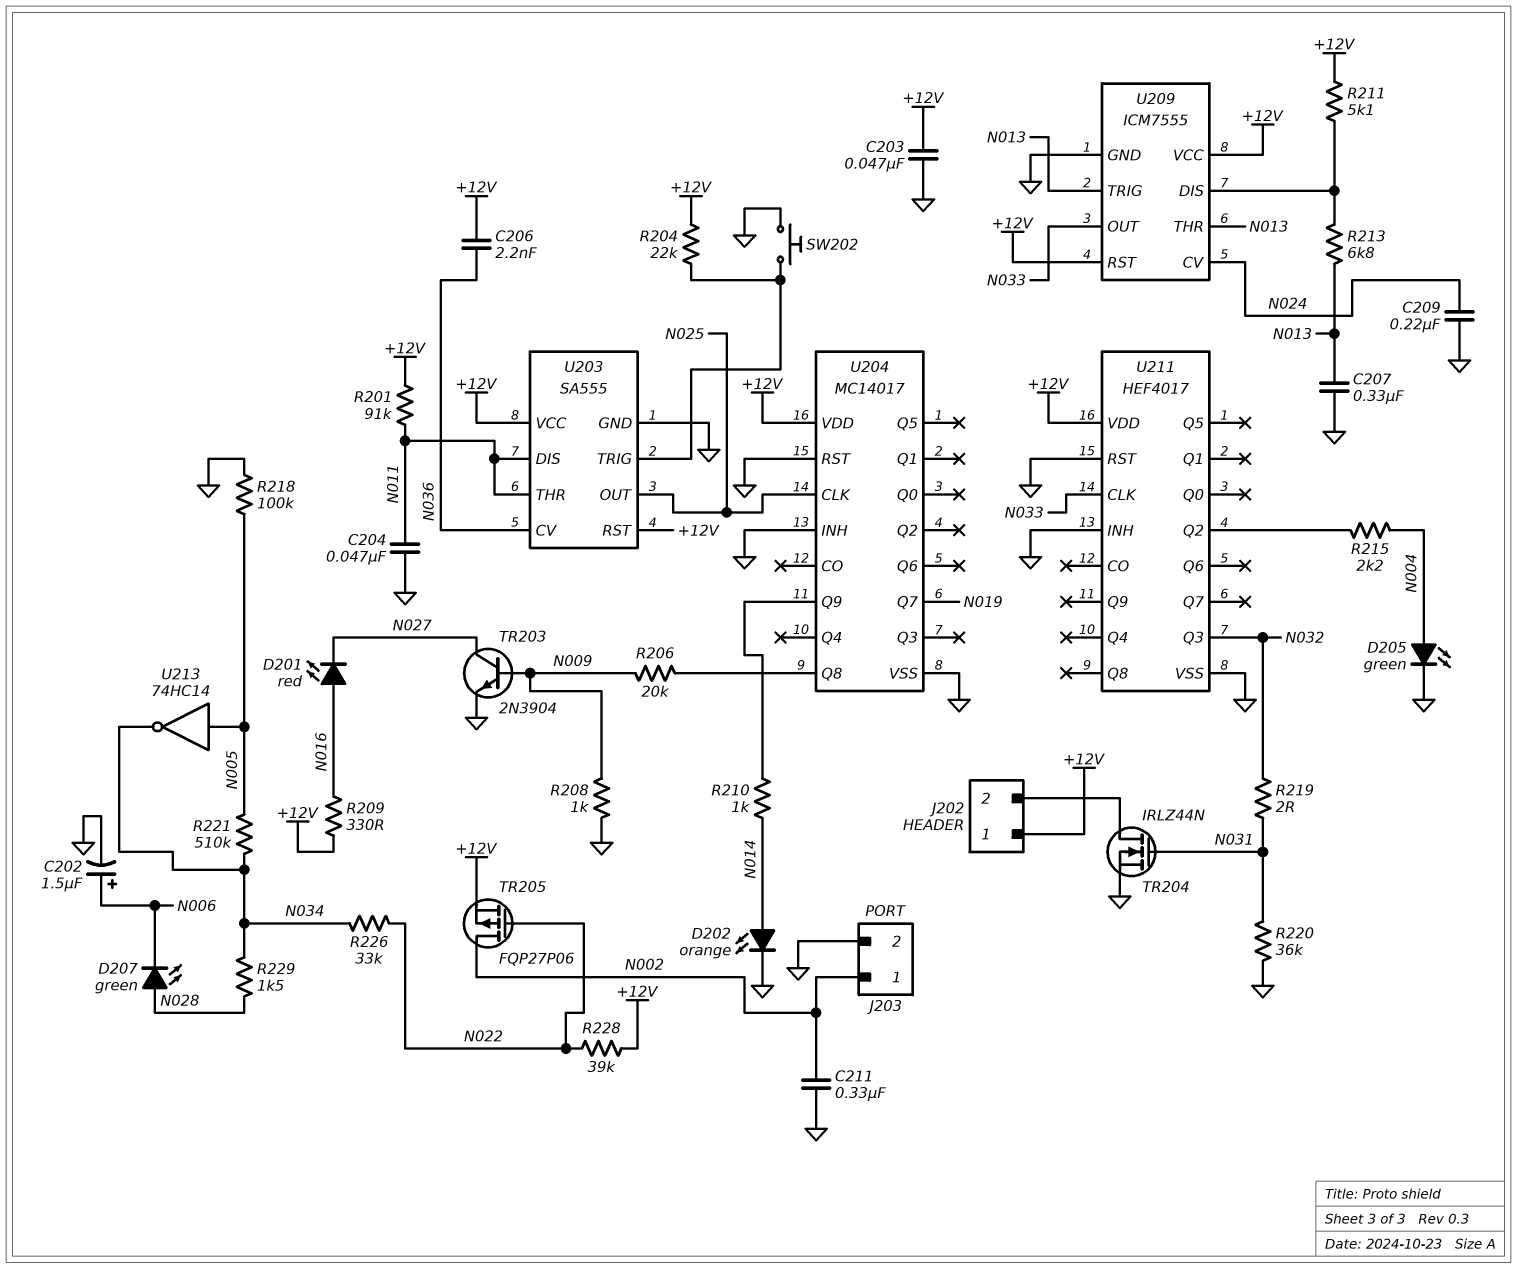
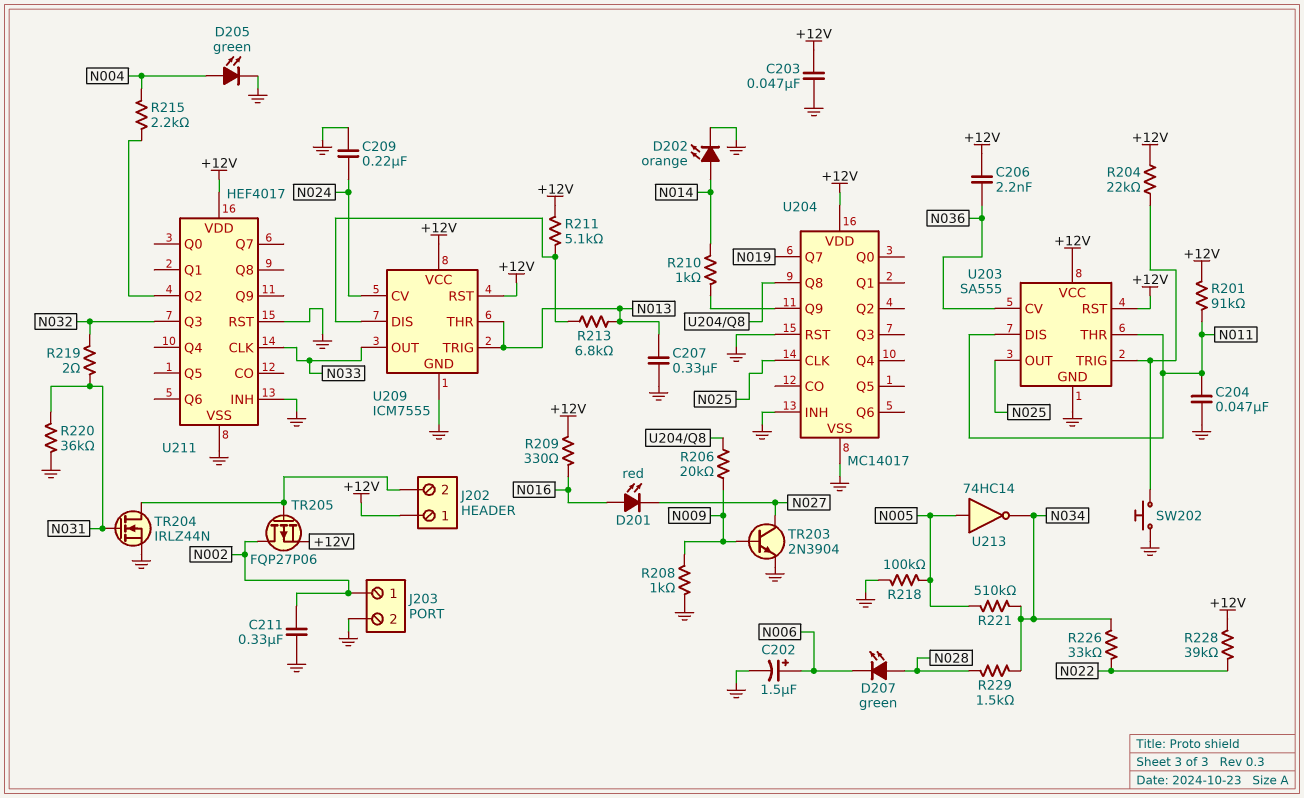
TR205: PMOS FQP27P06 (G N022, D N002, S +12V) -> PMOS FQP27P06 (G J202/2, D N002, S +12V)

